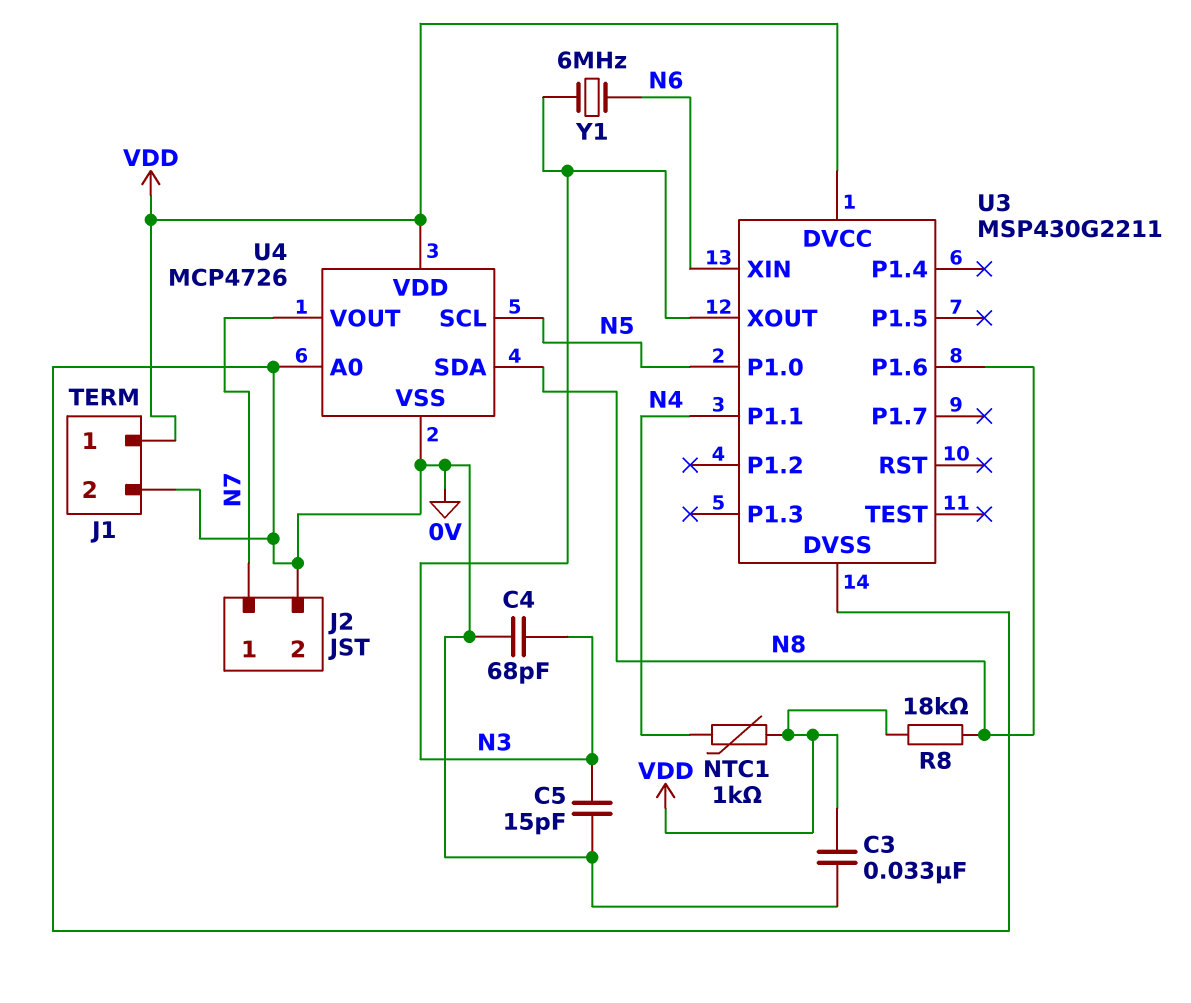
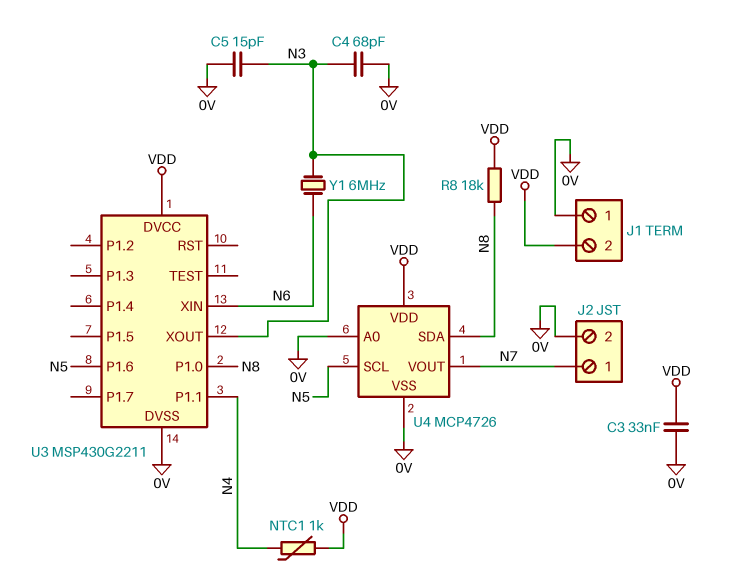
J1 pin 1: VDD -> 0V
J1 pin 2: 0V -> VDD
U3 pin P1.0: N5 -> N8
U3 pin P1.6: N8 -> N5

